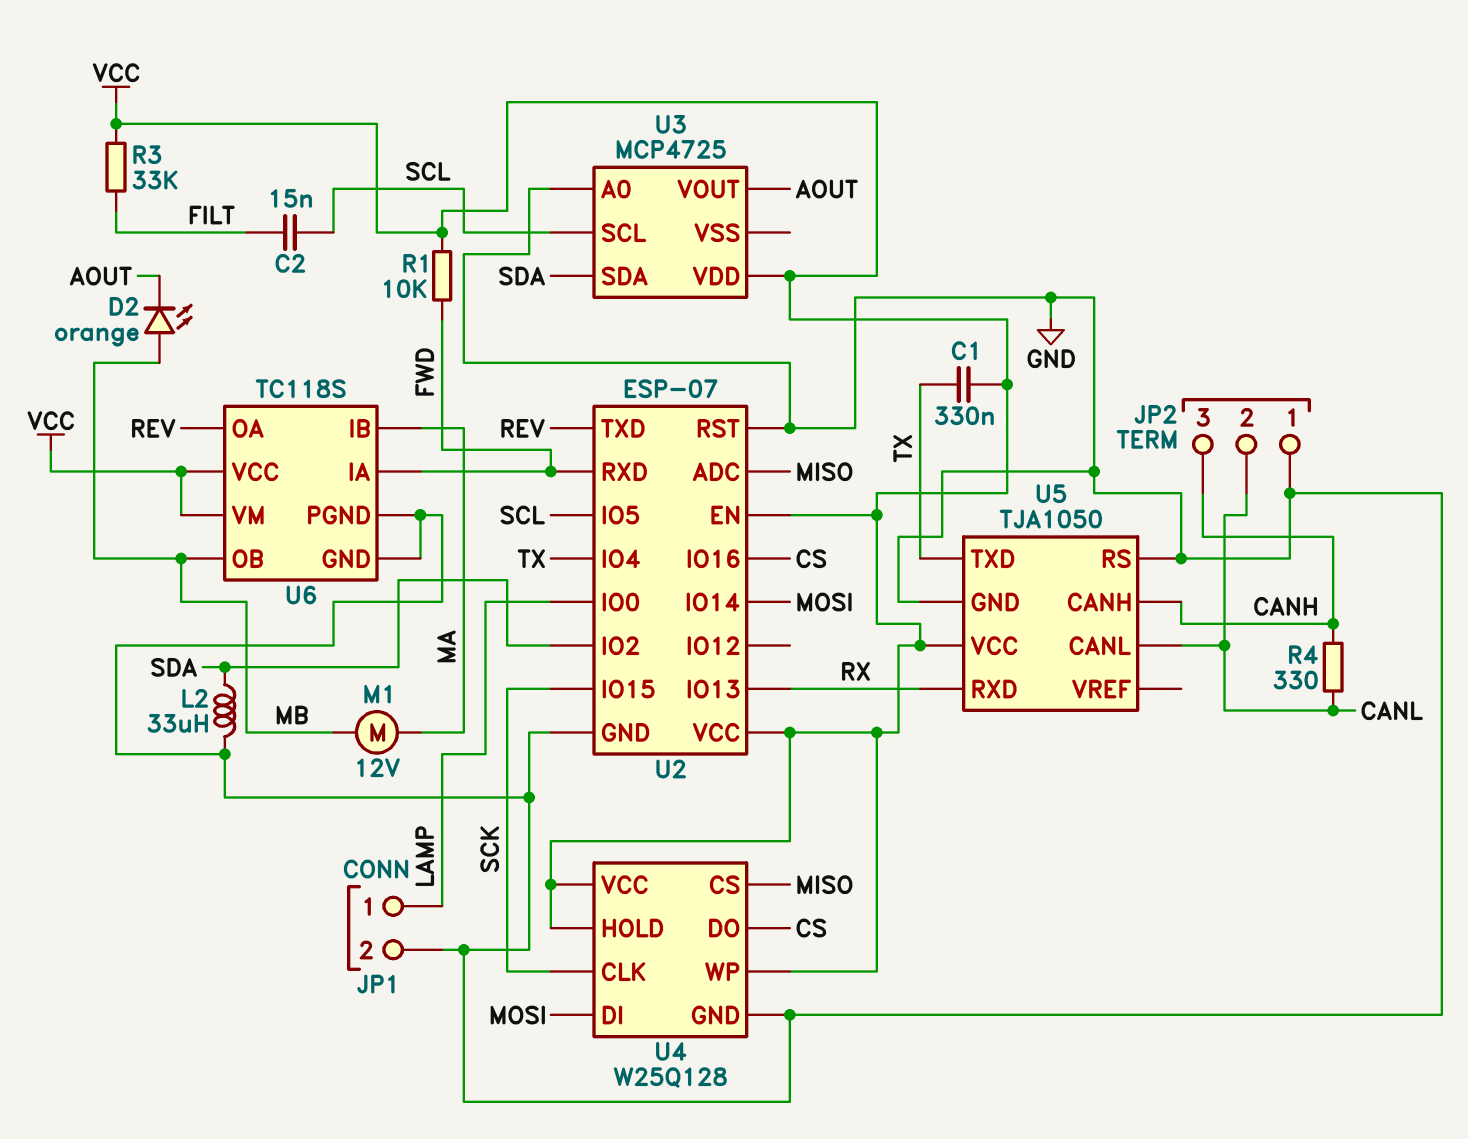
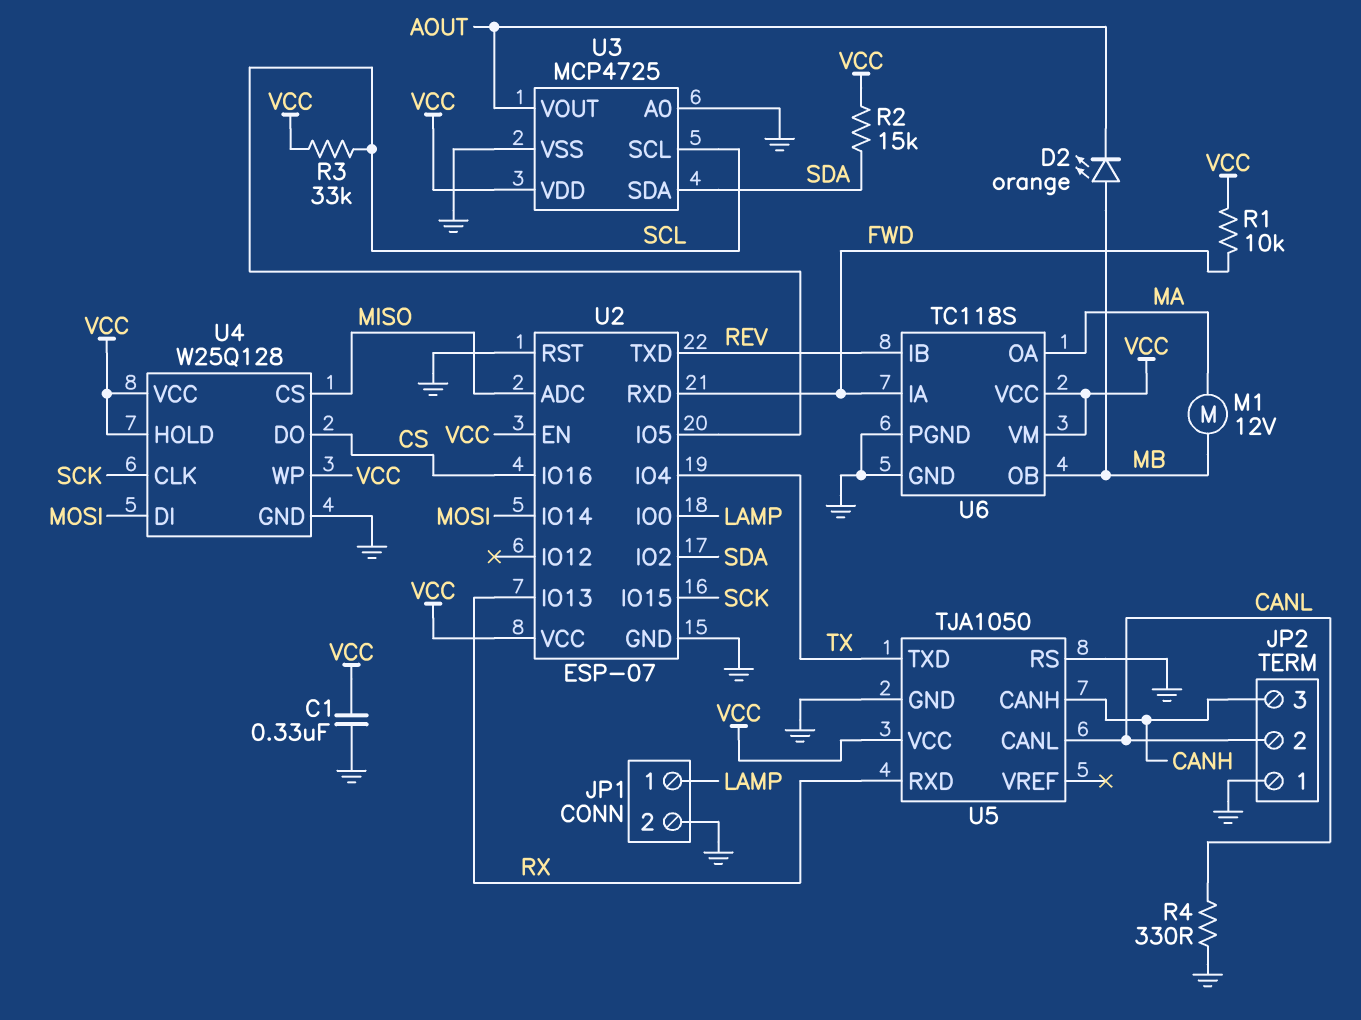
C1: 330nF (TX, VCC) -> 330nF (GND, VCC)
C2: 15nF (FILT, SCL) -> none
L2: 33uH (GND, SDA) -> none
R2: none -> 15k (SDA, VCC)
R3: 33k (FILT, VCC) -> 33k (SCL, VCC)
R4: 330 (CANH, CANL) -> 330 (CANL, GND)
U3 pin VSS: none -> GND
U6 pin IB: MA -> REV
U6 pin OA: REV -> MA

